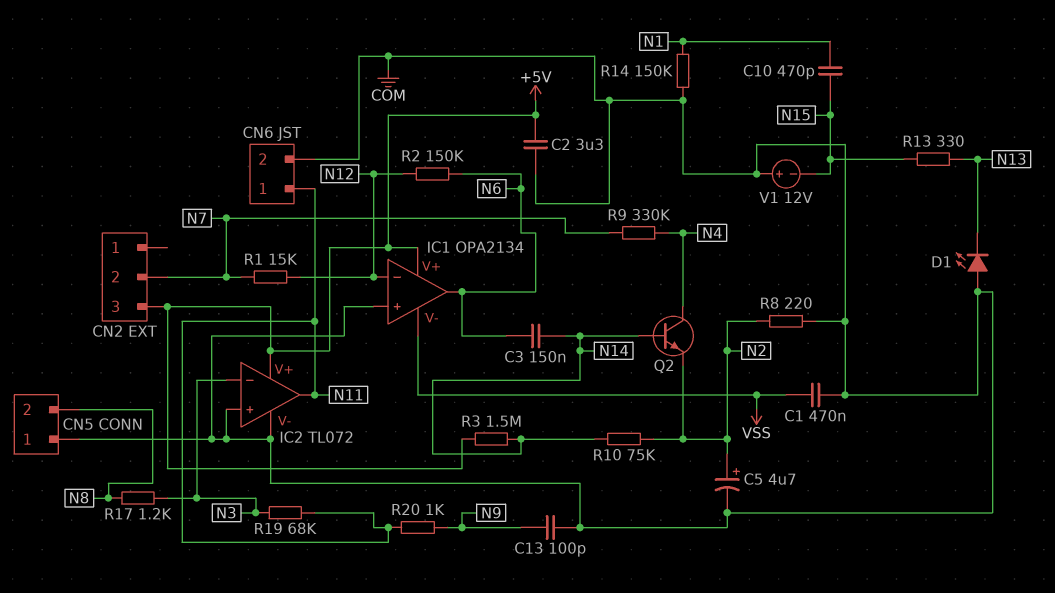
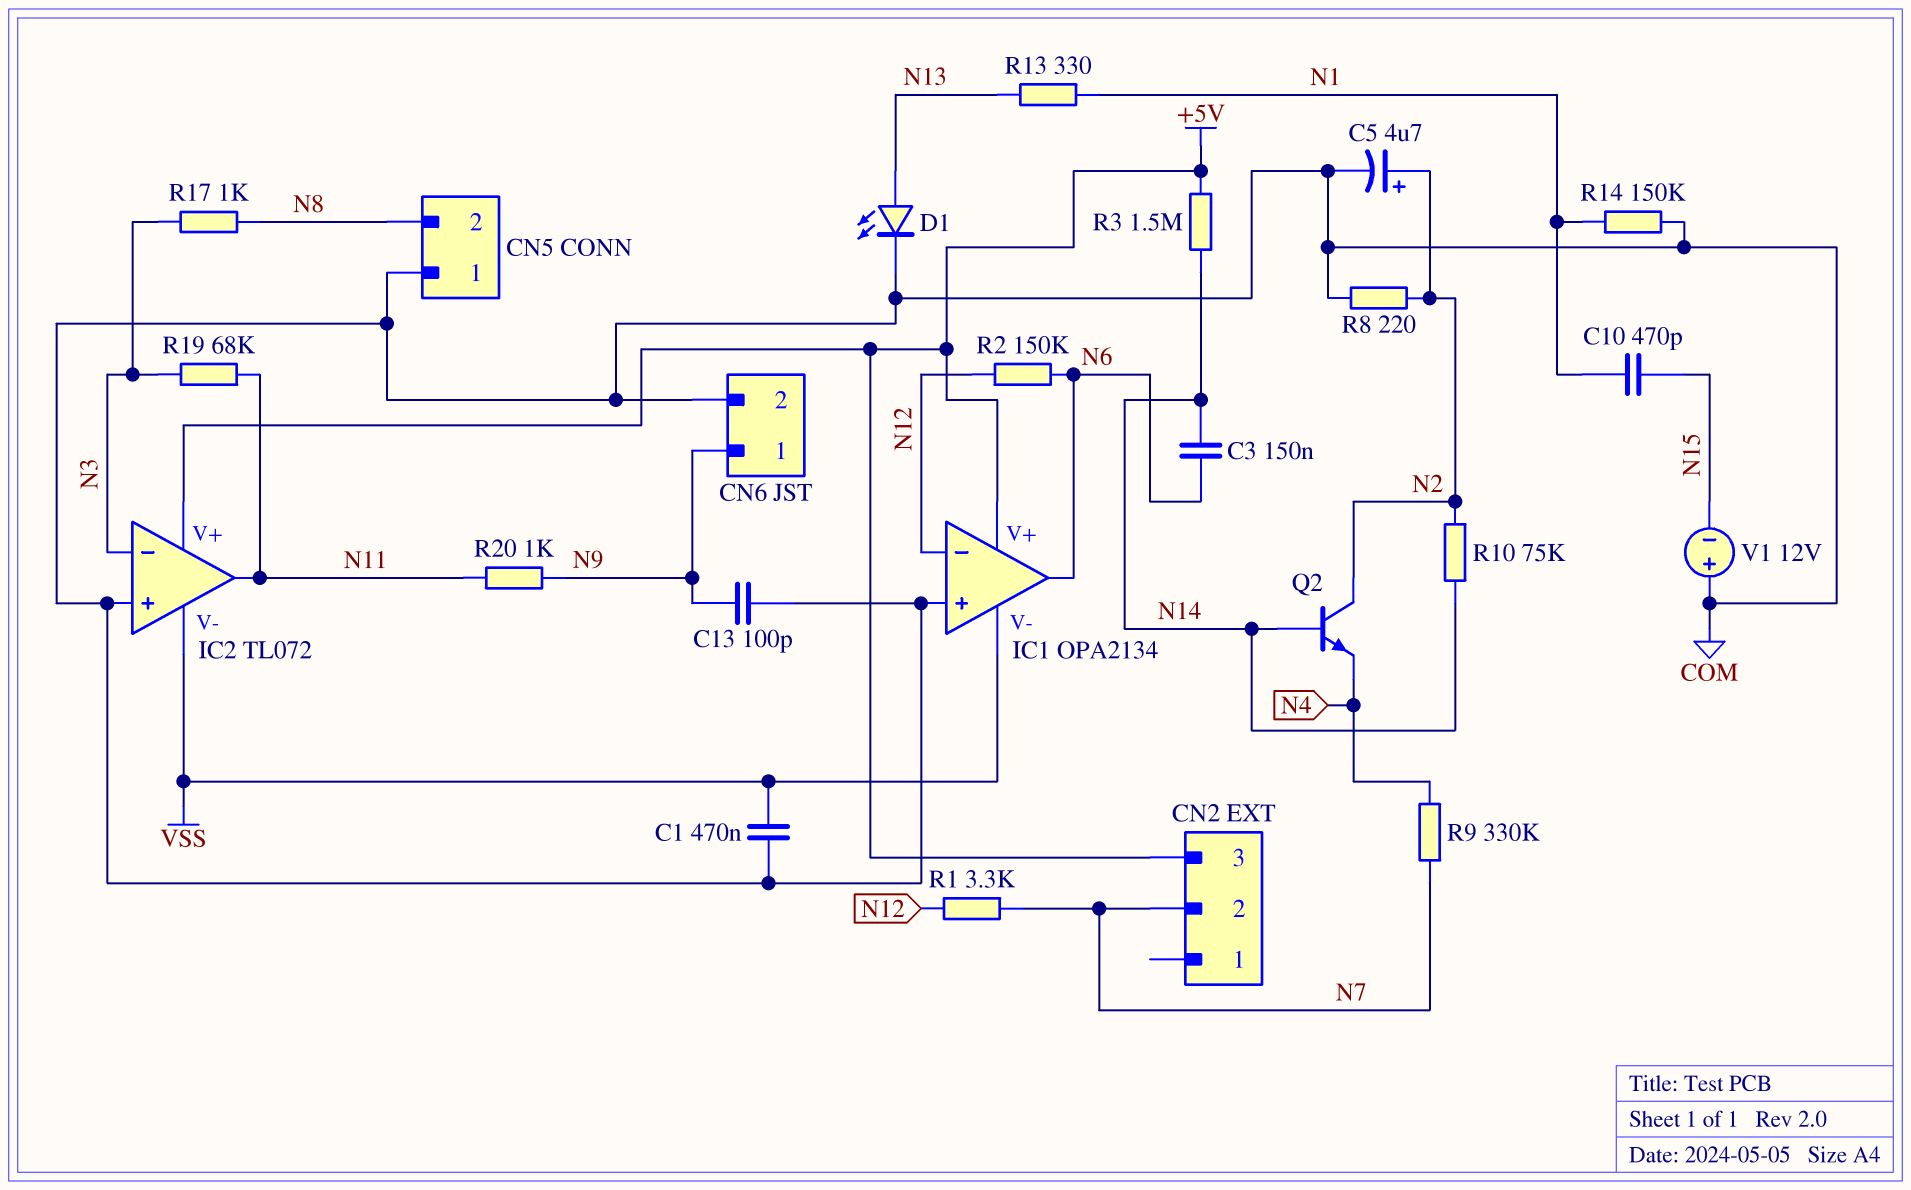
C2: 3.3uF (+5V, COM) -> none
CN6 pin 1: N11 -> N9
D1: LED (A COM, K N13) -> LED (A N13, K COM)
IC2 pin V-: COM -> VSS
Q2: NPN (B N14, C N4, E N2) -> NPN (B N14, C N2, E N4)
R1: 15k (N7, N12) -> 3.3k (N7, N12)
R13: 330 (N13, N15) -> 330 (N1, N13)
R17: 1.2k (N3, N8) -> 1k (N3, N8)

